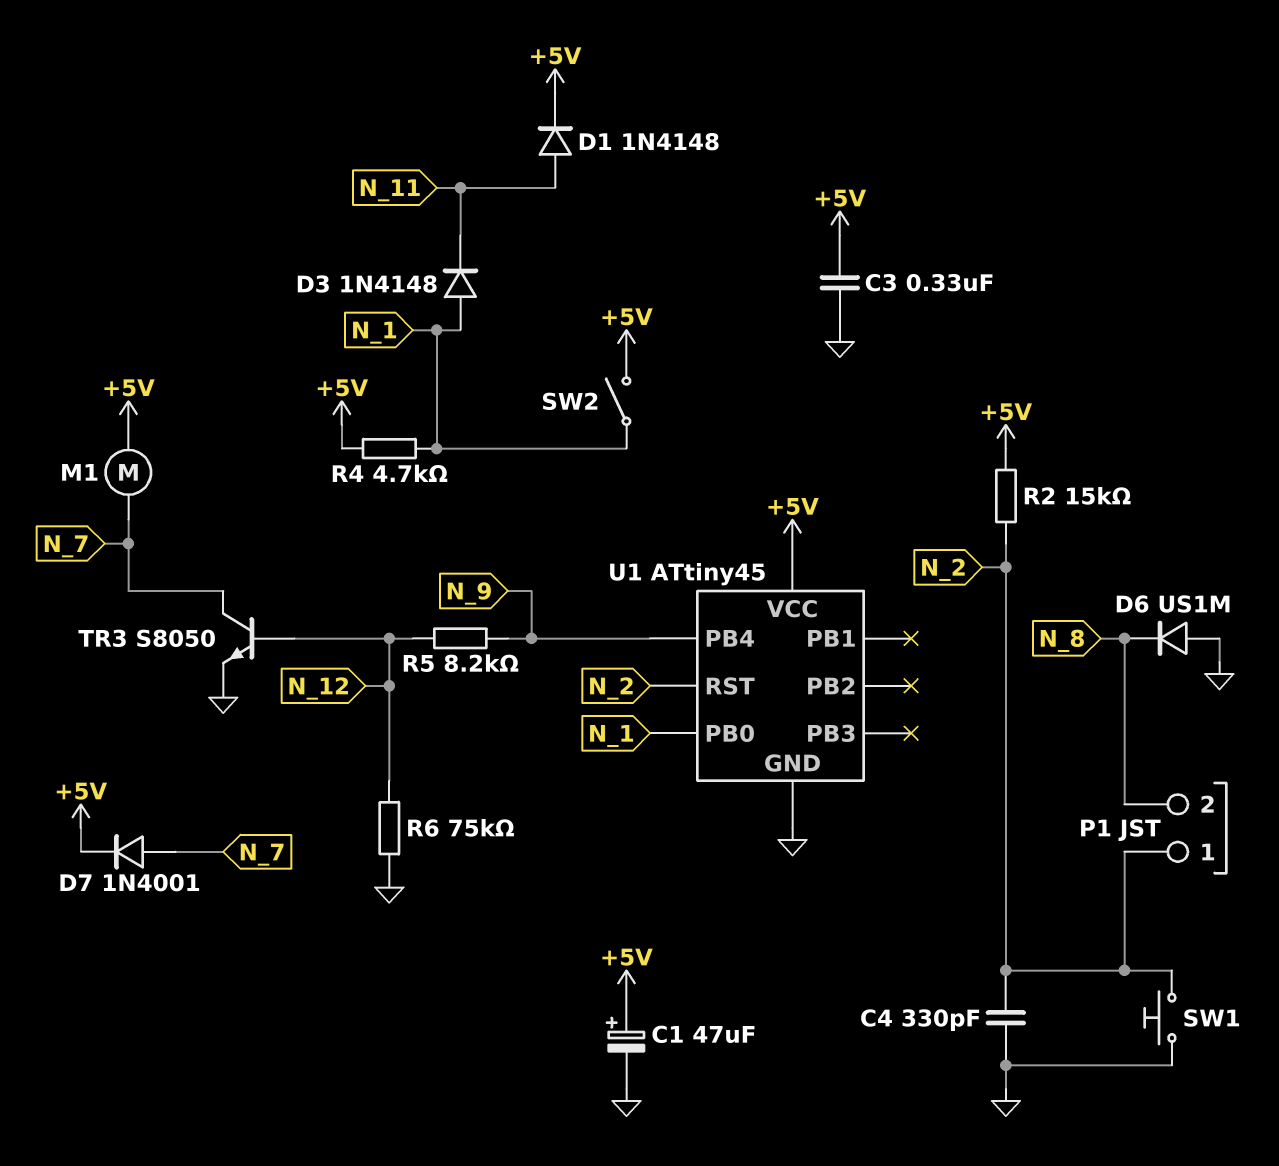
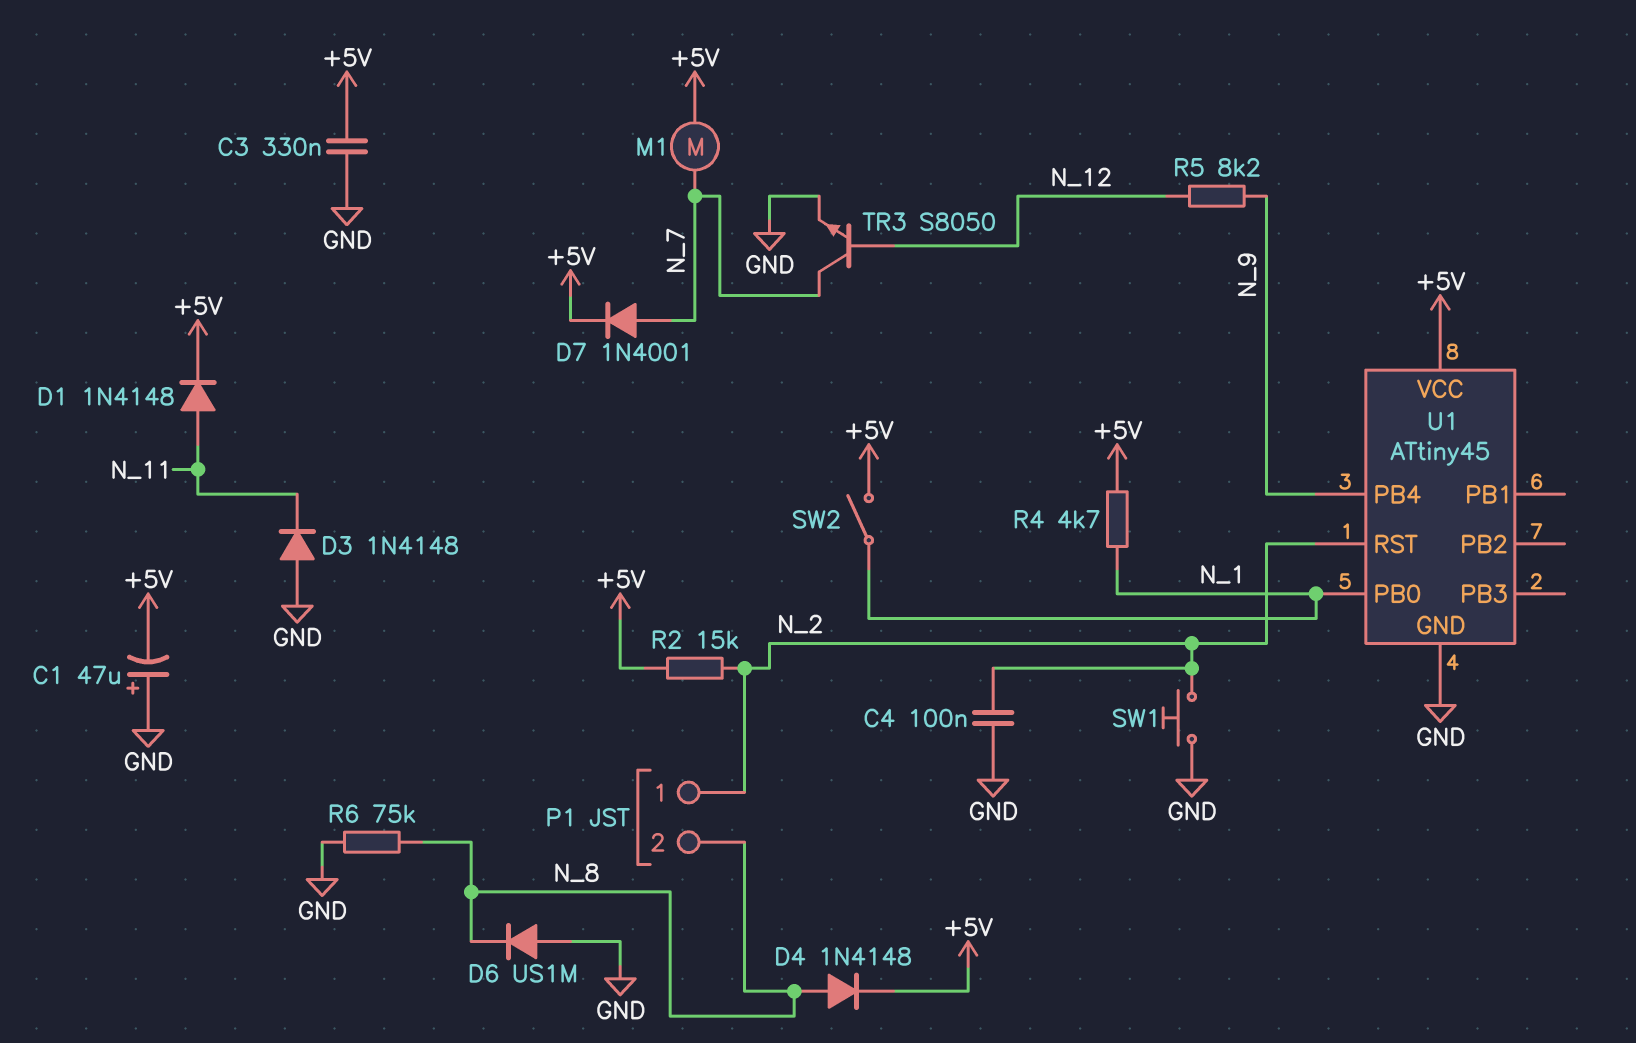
C1: 47uF (plus +5V, minus GND) -> 47uF (plus GND, minus +5V)
C4: 330pF (GND, N_2) -> 100nF (GND, N_2)
D3: diode 1N4148 (A N_1, K N_11) -> diode 1N4148 (A GND, K N_11)
D4: none -> diode 1N4148 (A N_8, K +5V)
R6: 75k (GND, N_12) -> 75k (GND, N_8)

